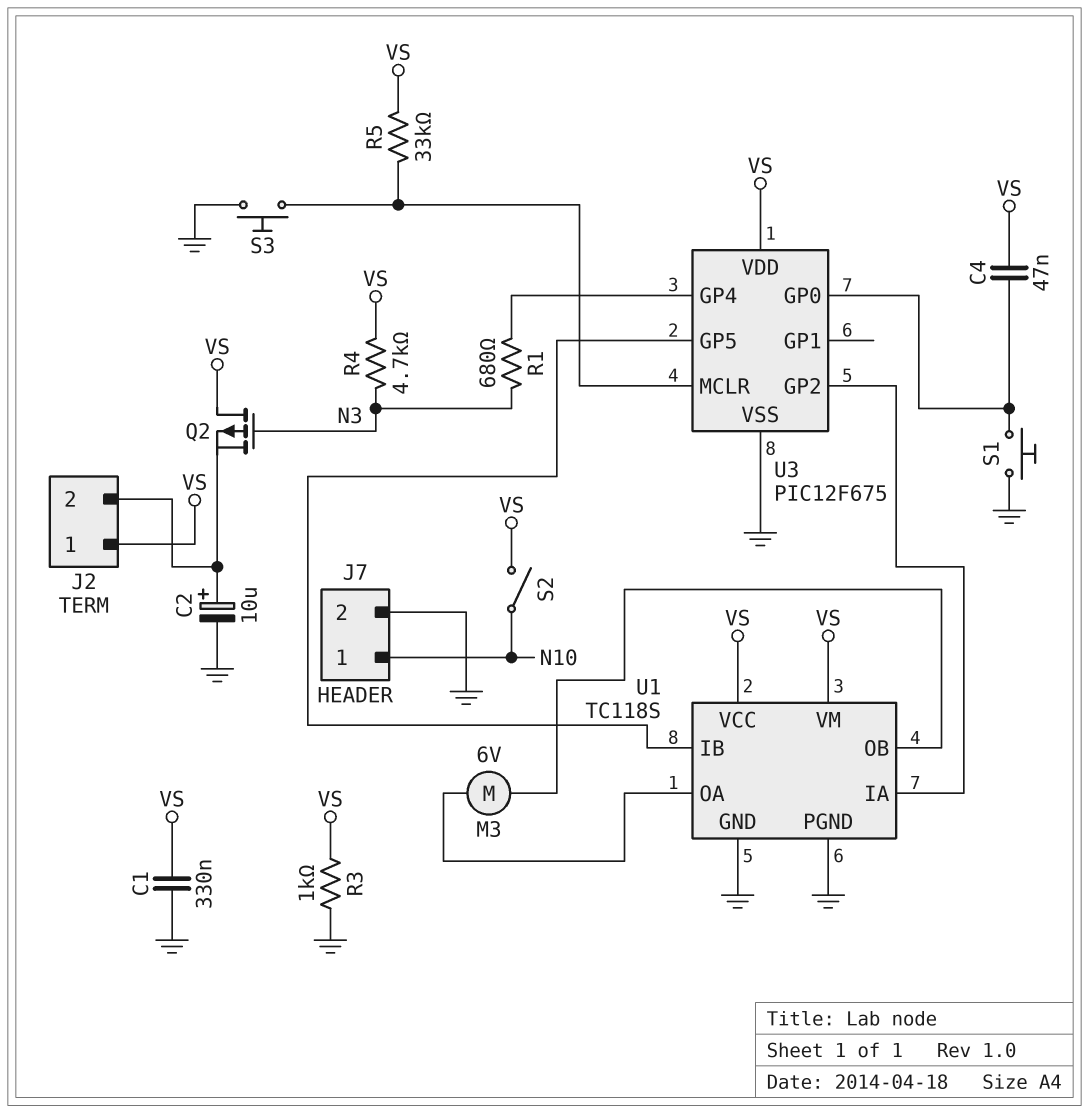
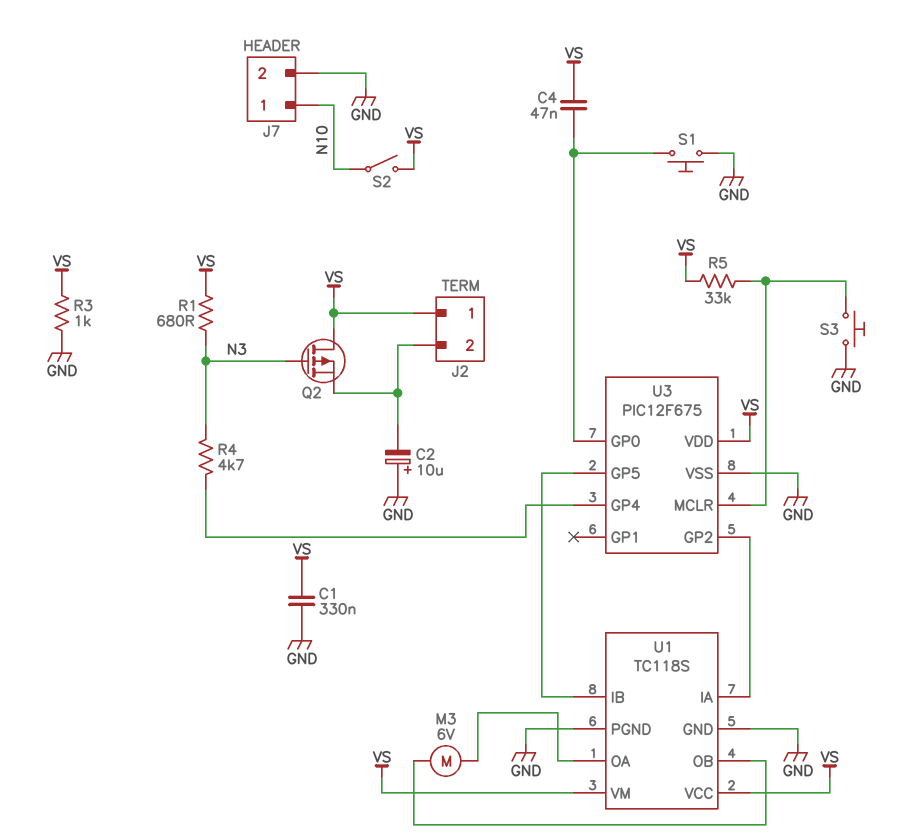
C2: 10uF (plus J2/2, minus GND) -> 10uF (plus GND, minus J2/2)
R1: 680 (N3, U3/GP4) -> 680 (N3, VS)
R4: 4.7k (N3, VS) -> 4.7k (N3, U3/GP4)

